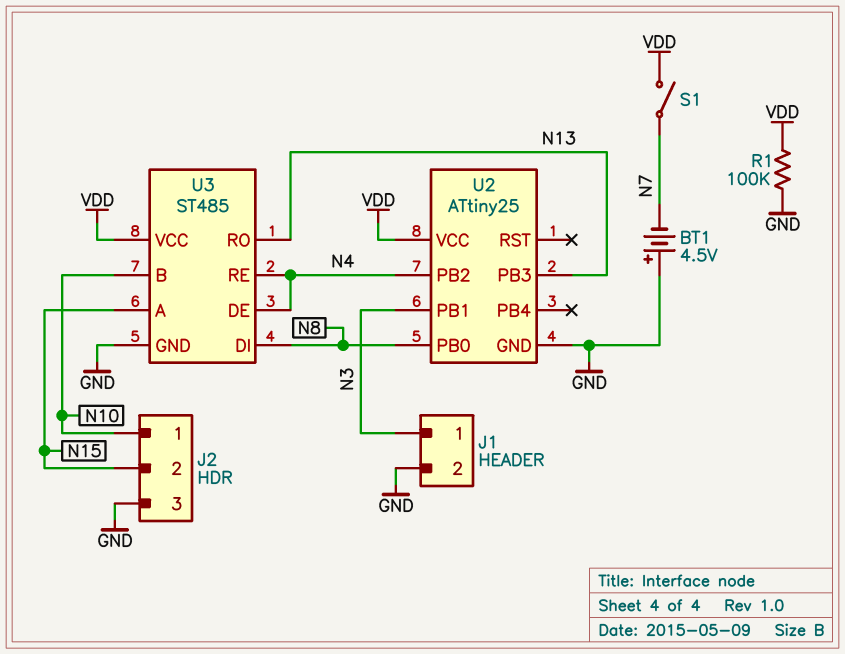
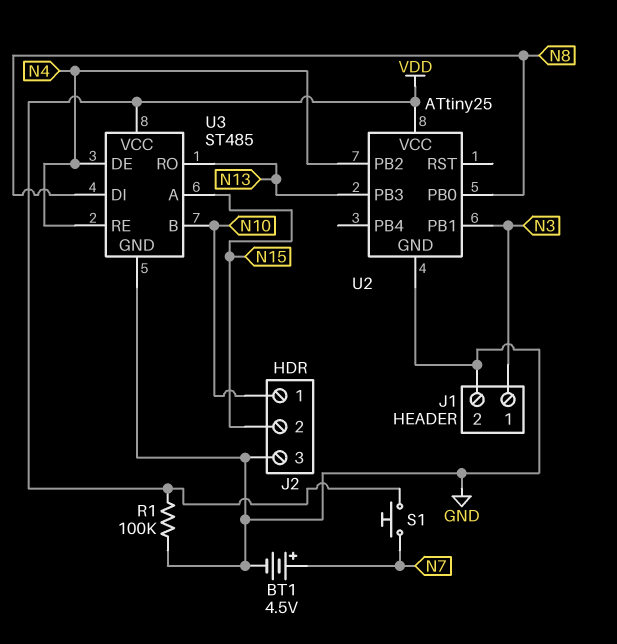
BT1: 4.5V (plus GND, minus N7) -> 4.5V (plus N7, minus GND)
S1: switch (N7, VDD) -> button (N7, VDD)

